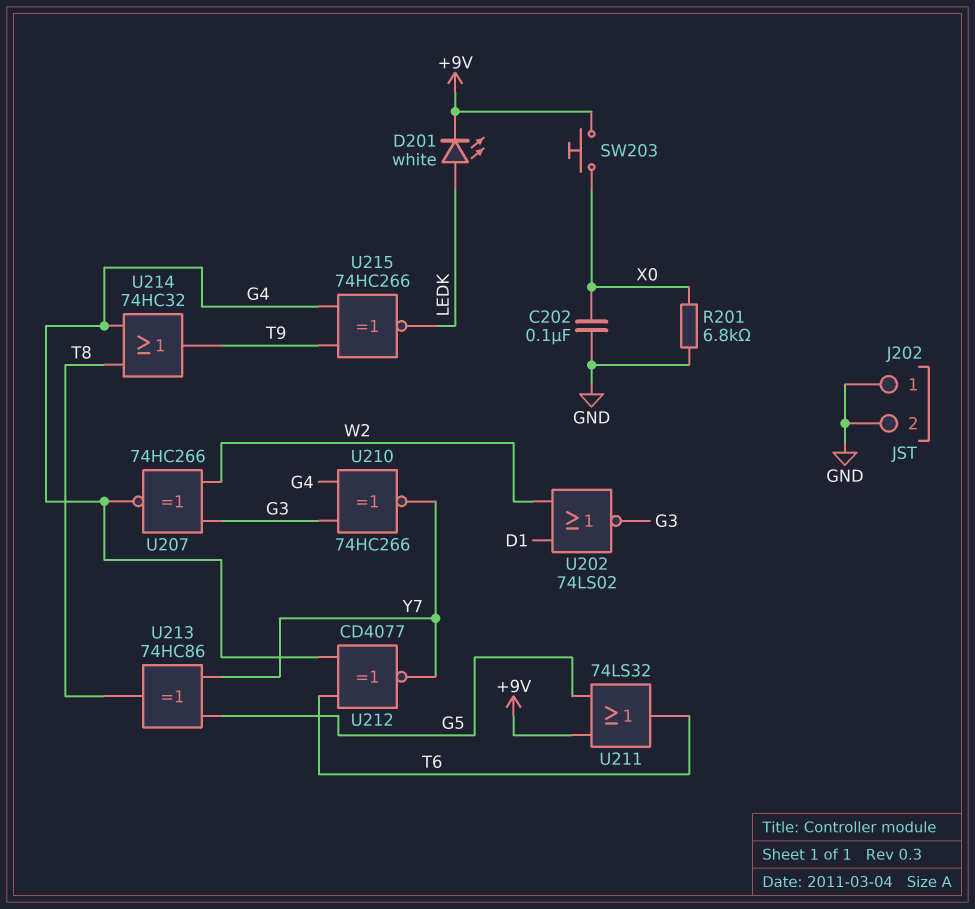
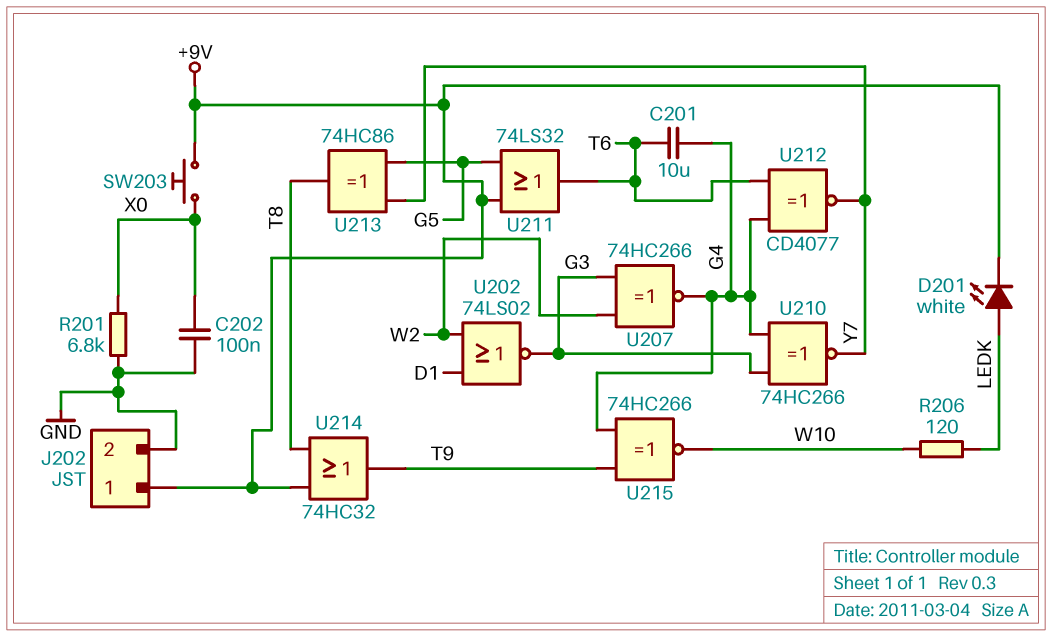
C201: none -> 10uF (G4, T6)
J202 pin 1: GND -> +9V
R206: none -> 120 (LEDK, W10)
U214: OR 74HC32 (in G4, in T8, out T9) -> OR 74HC32 (in +9V, in T8, out T9)
U215: XNOR 74HC266 (in G4, in T9, out LEDK) -> XNOR 74HC266 (in G4, in T9, out W10)

